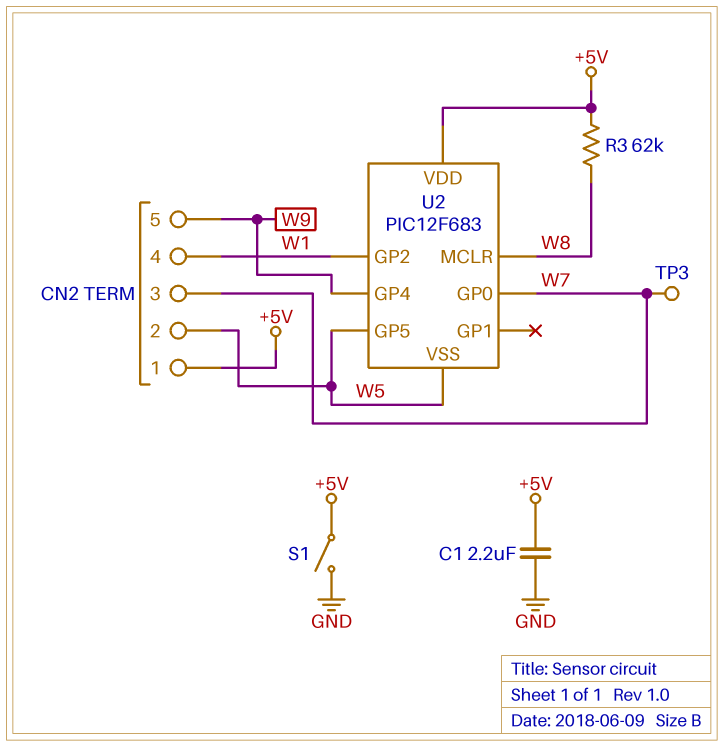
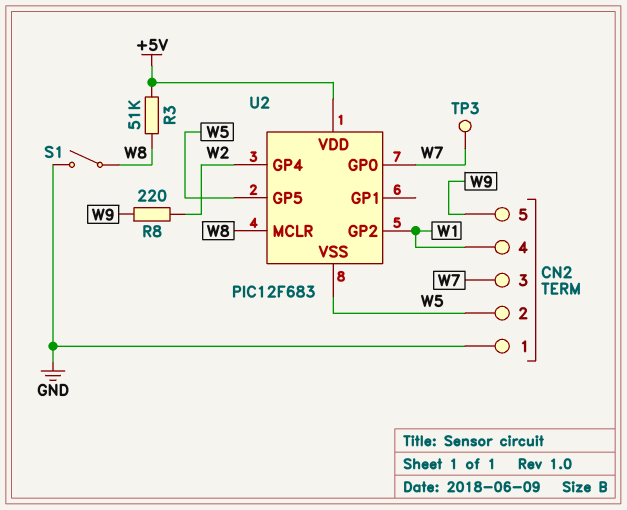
C1: 2.2uF (+5V, GND) -> none
CN2 pin 1: +5V -> GND
R3: 62k (+5V, W8) -> 51k (+5V, W8)
R8: none -> 220 (W2, W9)
S1: switch (+5V, GND) -> switch (GND, W8)
U2 pin GP4: W9 -> W2

